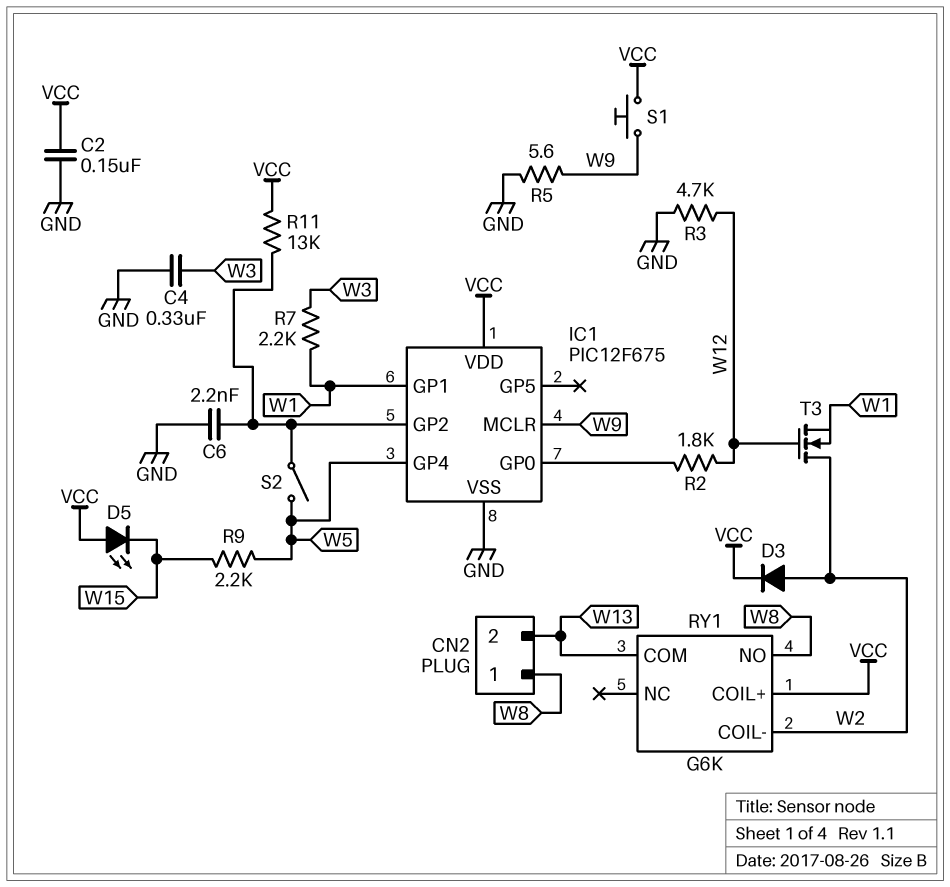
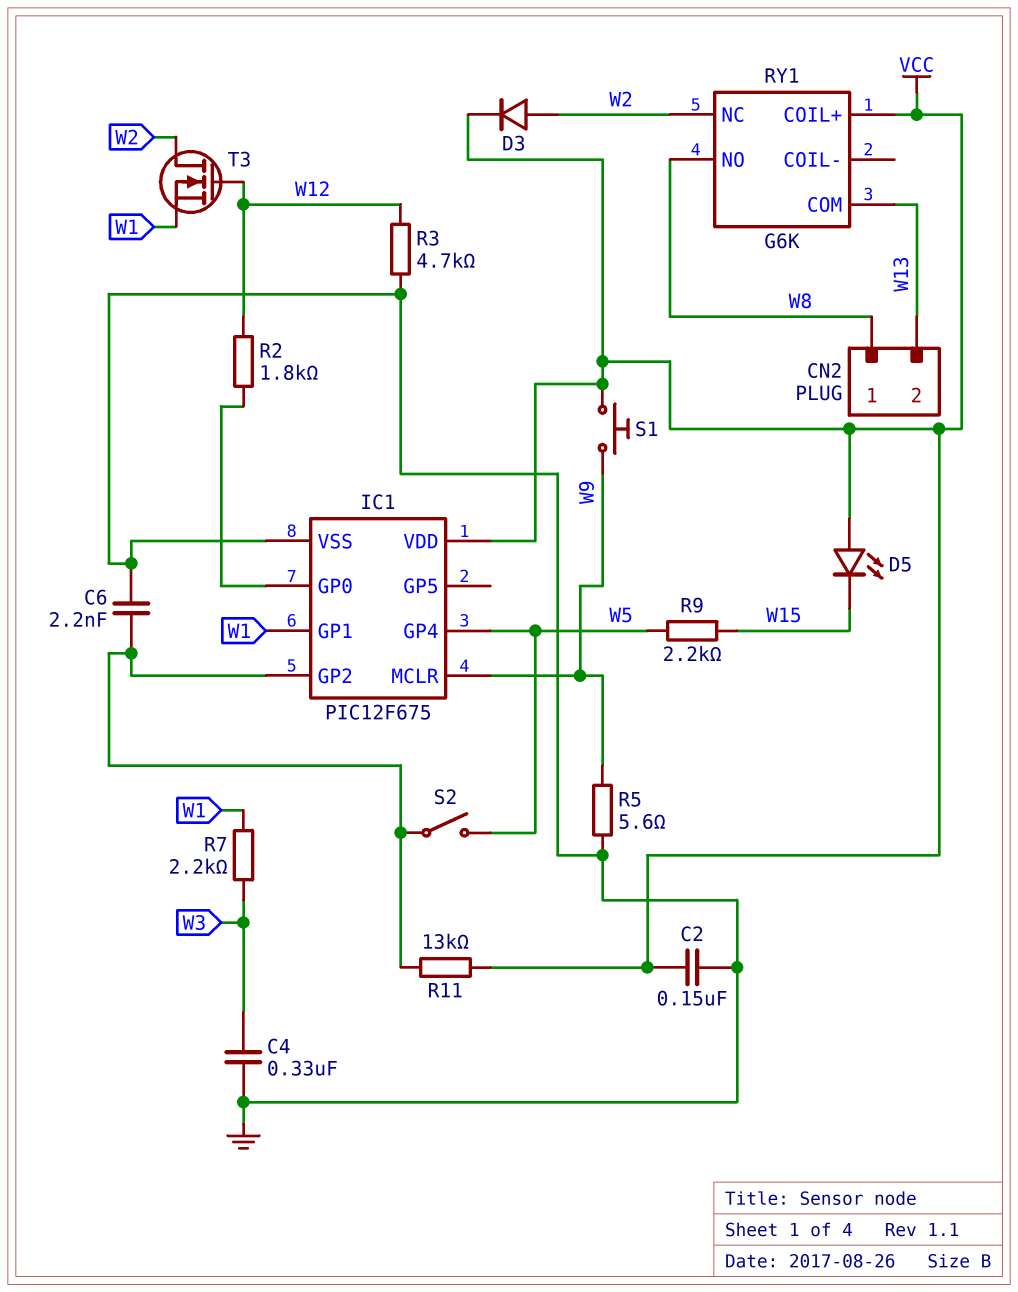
RY1 pin COIL-: W2 -> none
RY1 pin NC: none -> W2

